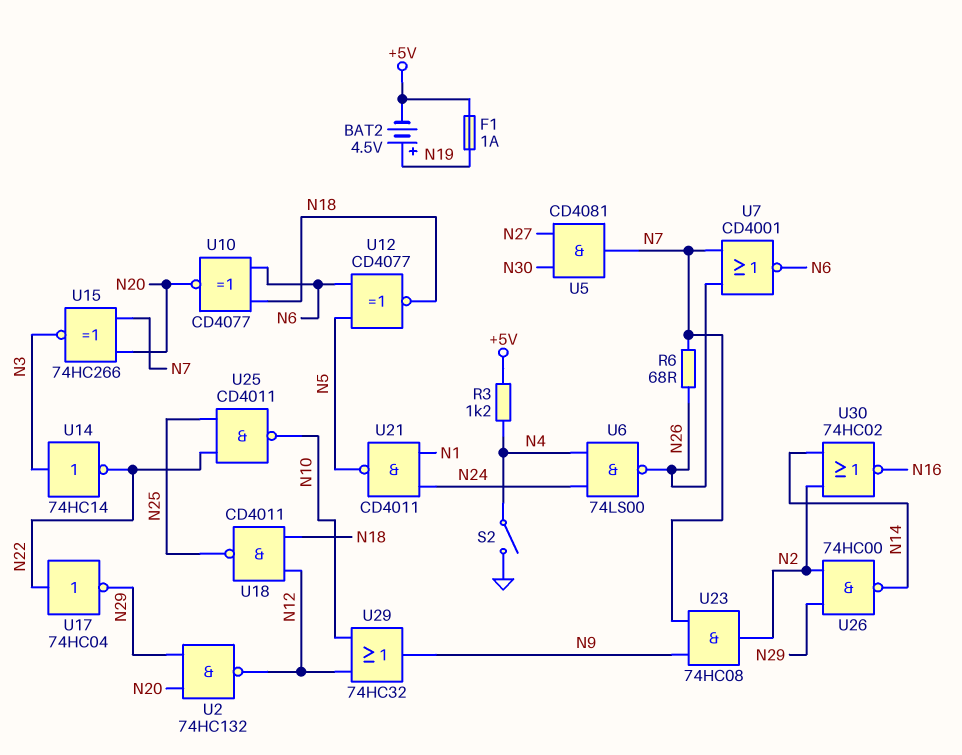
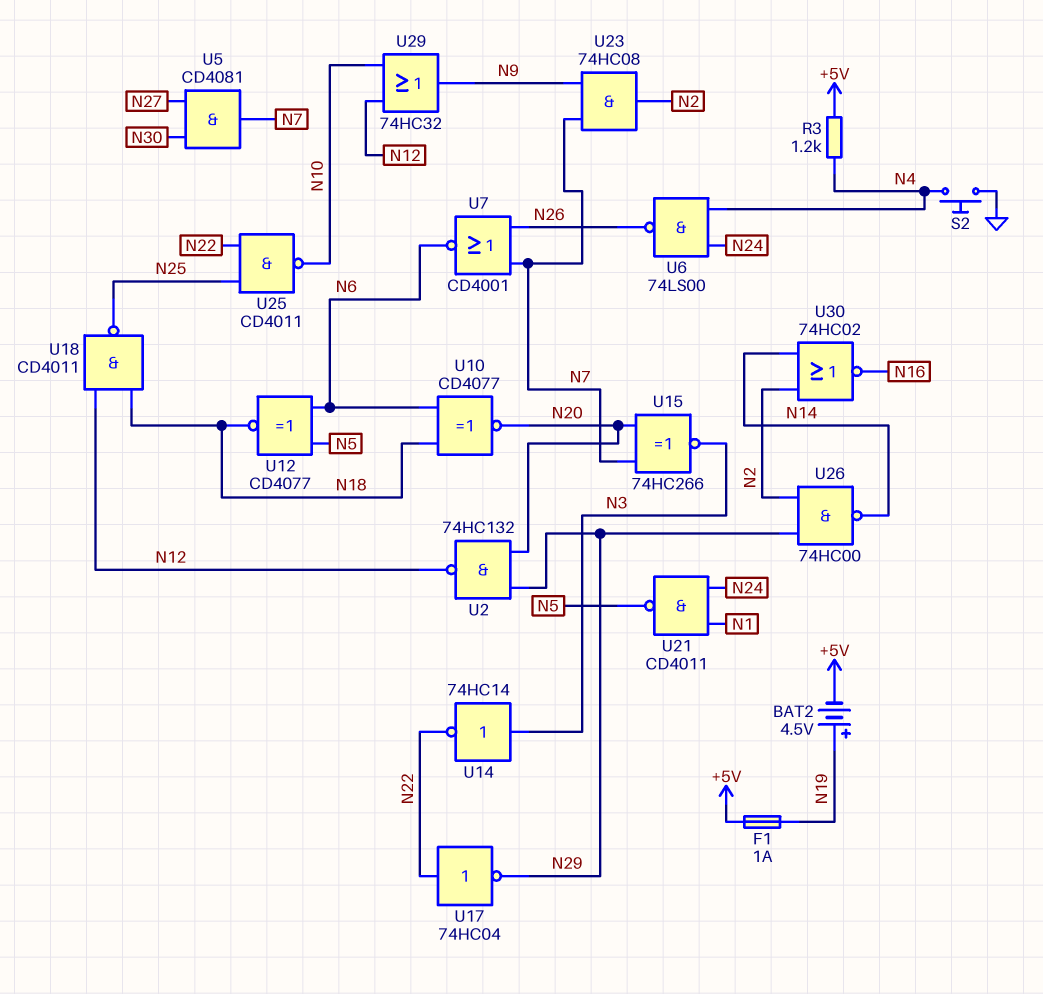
R6: 68 (N7, N26) -> none
S2: switch (GND, N4) -> button (GND, N4)

